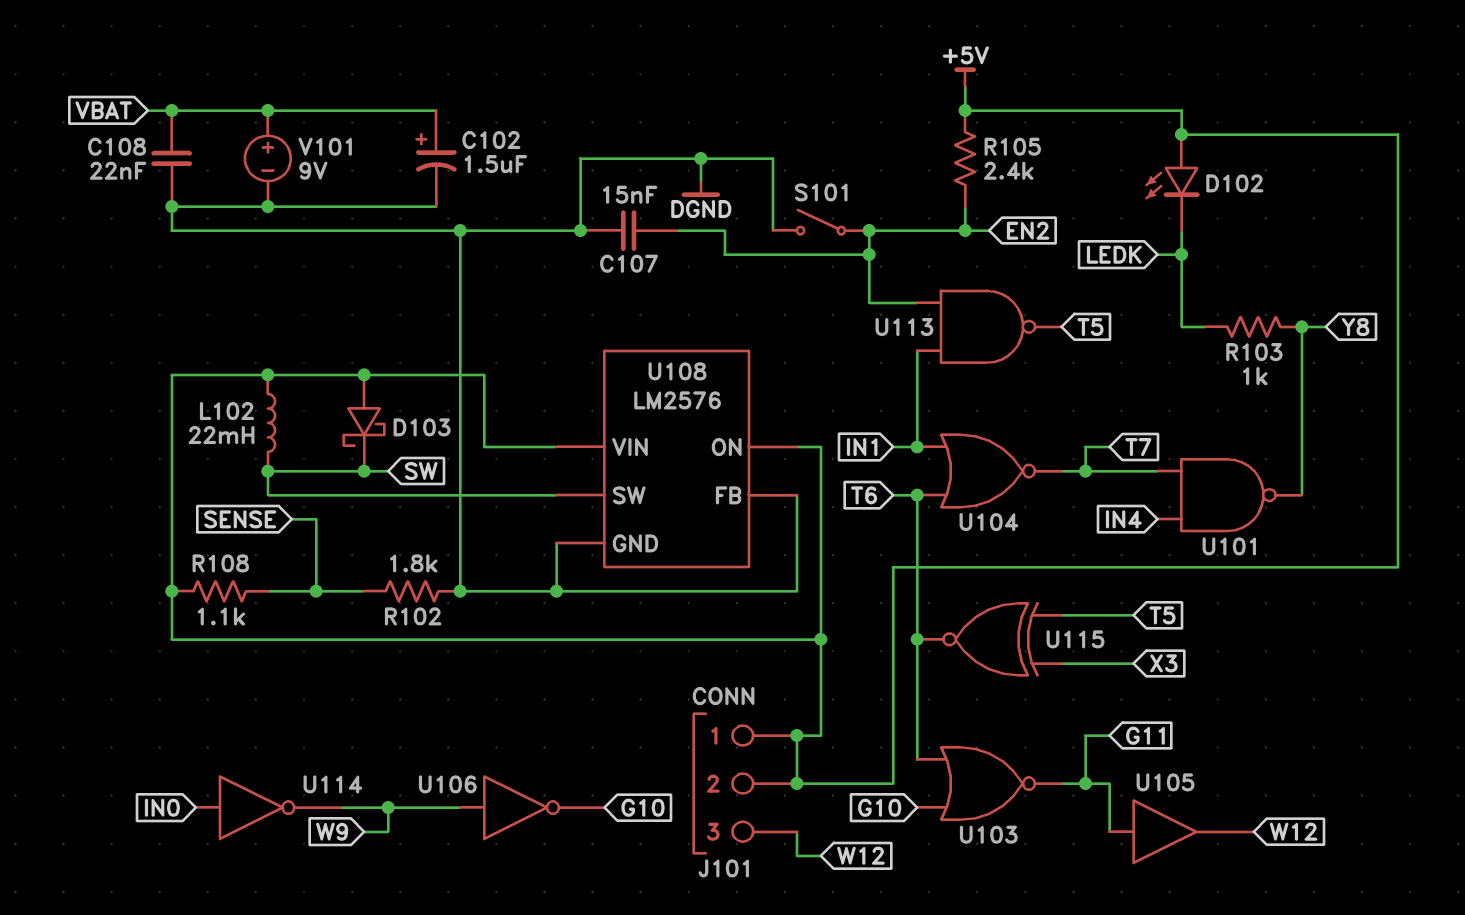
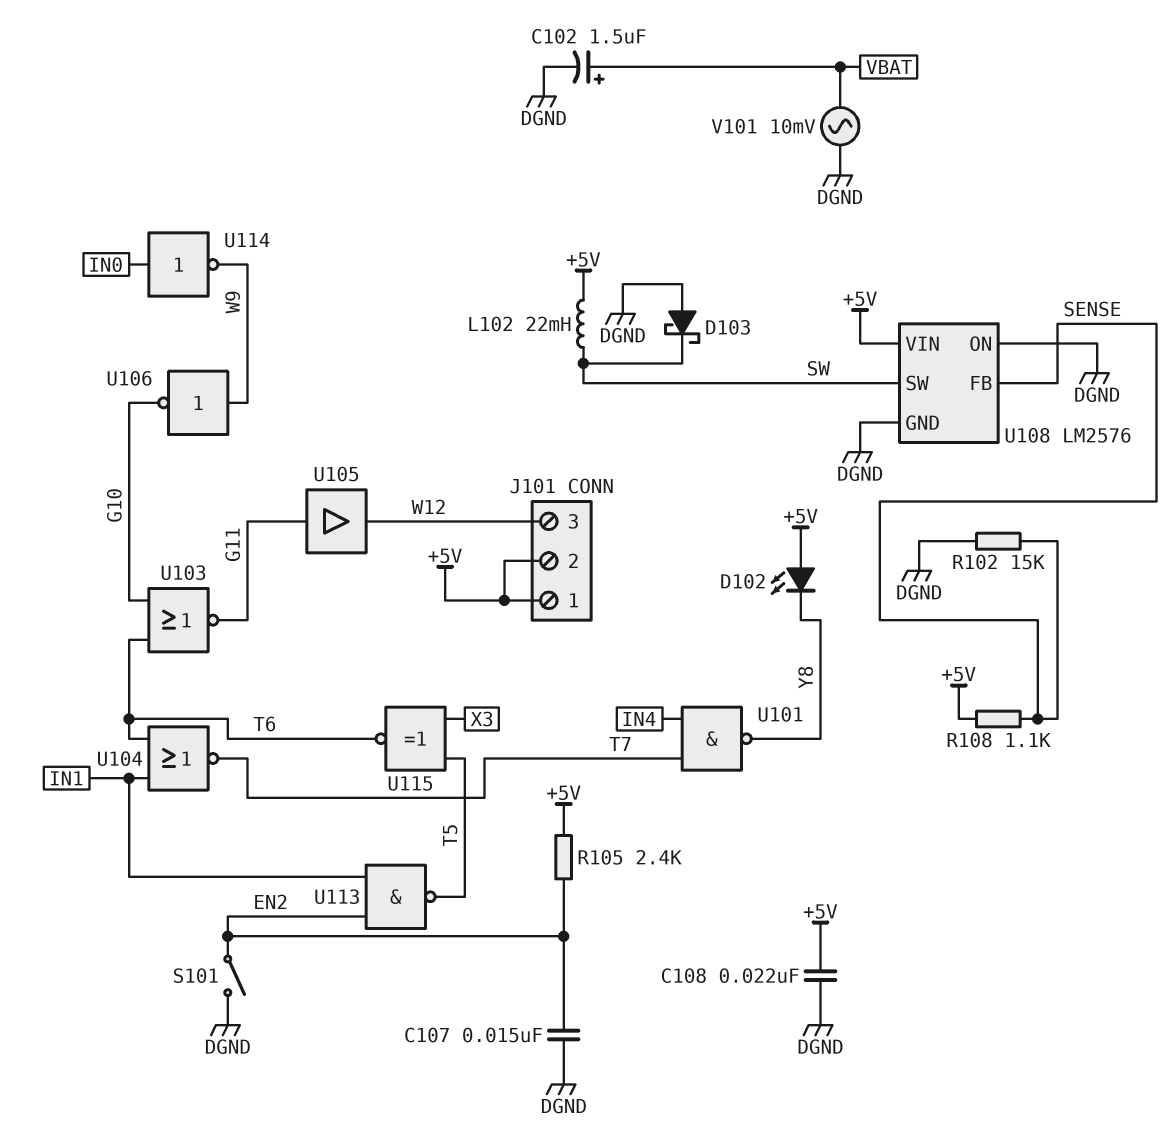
C108: 22nF (DGND, VBAT) -> 22nF (+5V, DGND)
D102: LED (A +5V, K LEDK) -> LED (A +5V, K Y8)
D103: schottky (A +5V, K SW) -> schottky (A DGND, K SW)
R102: 1.8k (DGND, SENSE) -> 15k (DGND, SENSE)
R103: 1k (LEDK, Y8) -> none
U108 pin FB: DGND -> SENSE
U108 pin ON: +5V -> DGND
V101: 9V (plus VBAT, minus DGND) -> AC 10mV (DGND, VBAT)

